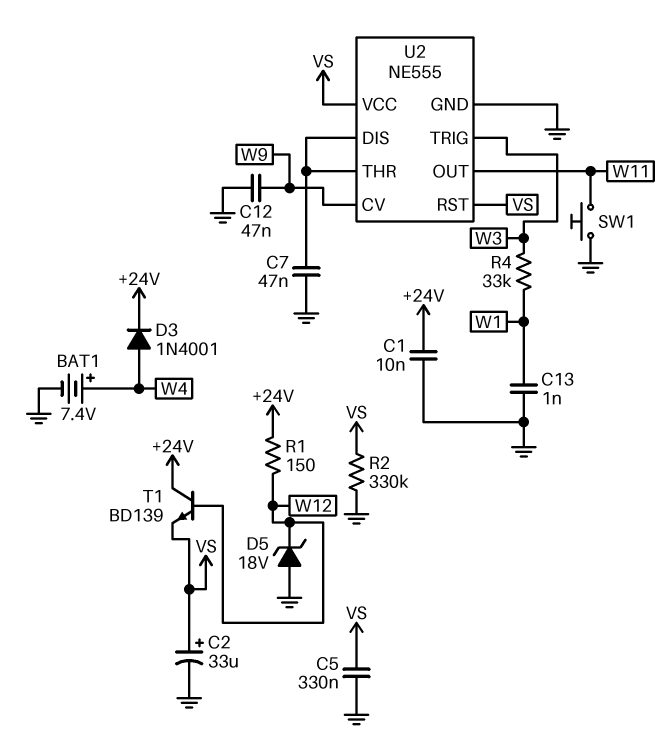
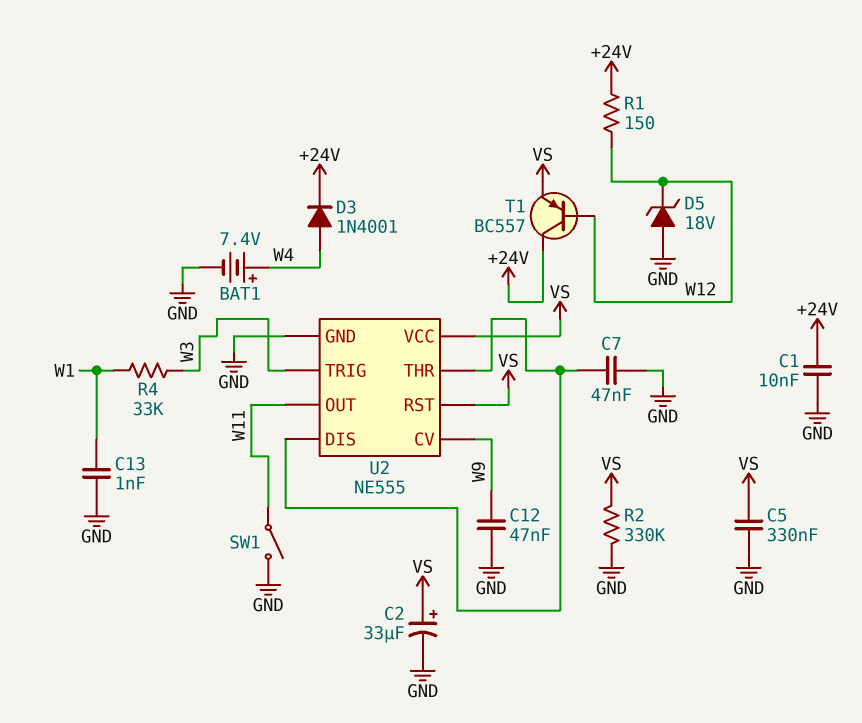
SW1: button (GND, W11) -> switch (GND, W11)
T1: NPN BD139 (B W12, C +24V, E VS) -> PNP BC557 (B W12, C +24V, E VS)

